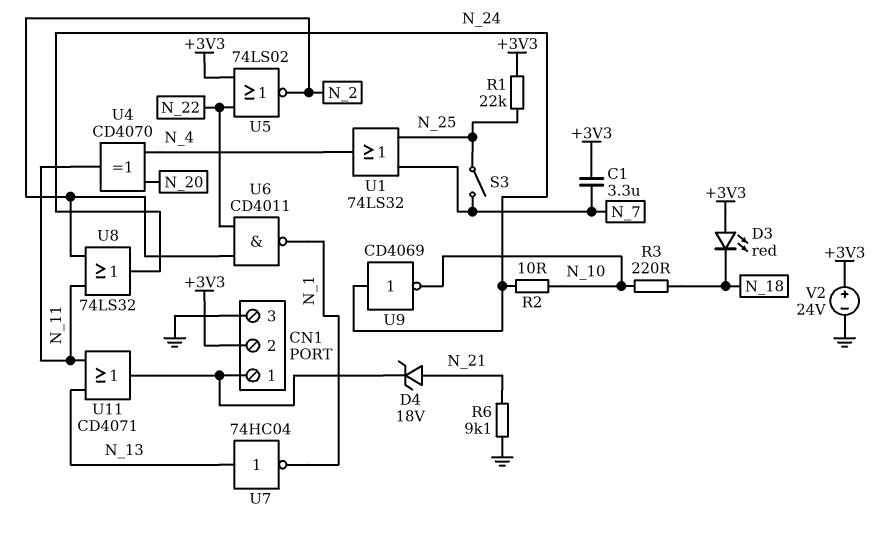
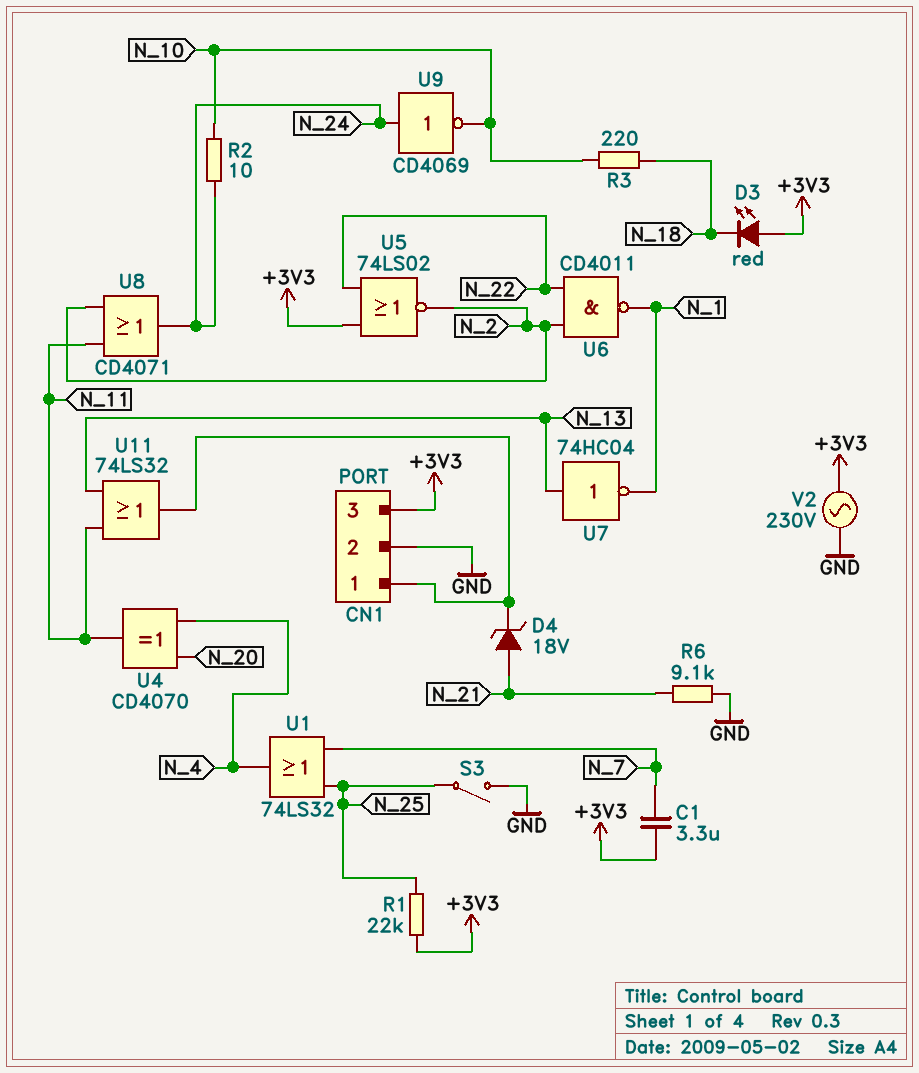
CN1 pin 2: +3V3 -> GND
CN1 pin 3: GND -> +3V3
S3: switch (N_7, N_25) -> switch (GND, N_25)
U8: OR 74LS32 (in N_2, in N_11, out N_24) -> OR CD4071 (in N_2, in N_11, out N_24)
U11: OR CD4071 (in N_11, in N_13, out CN1/1) -> OR 74LS32 (in N_11, in N_13, out CN1/1)
V2: 24V (plus +3V3, minus GND) -> AC 230V (+3V3, GND)

